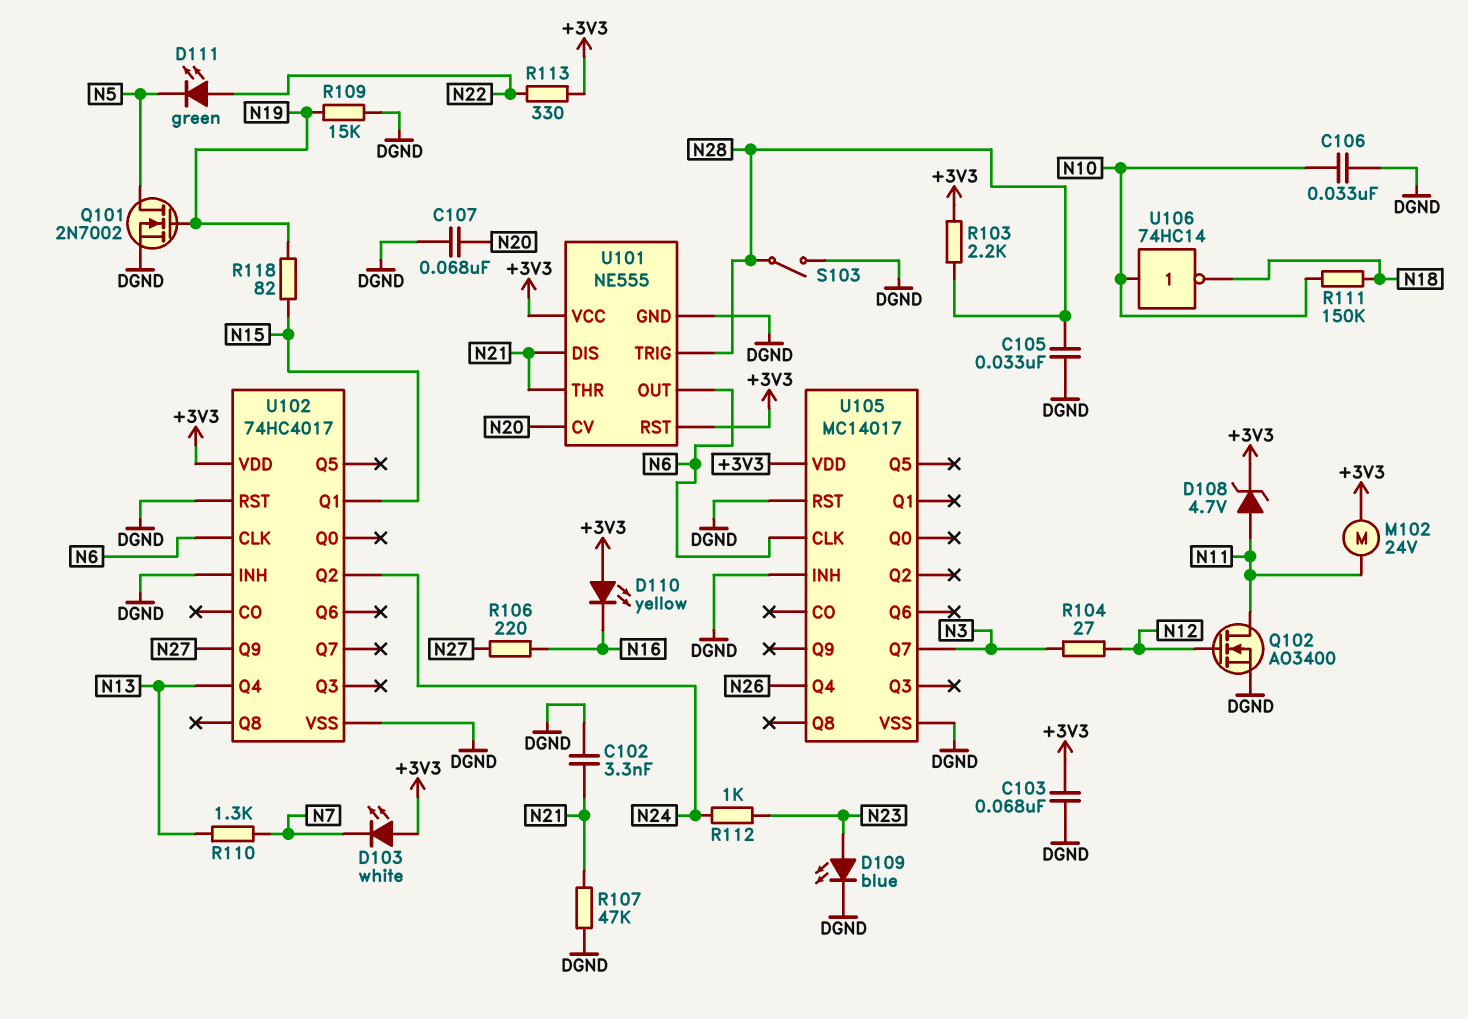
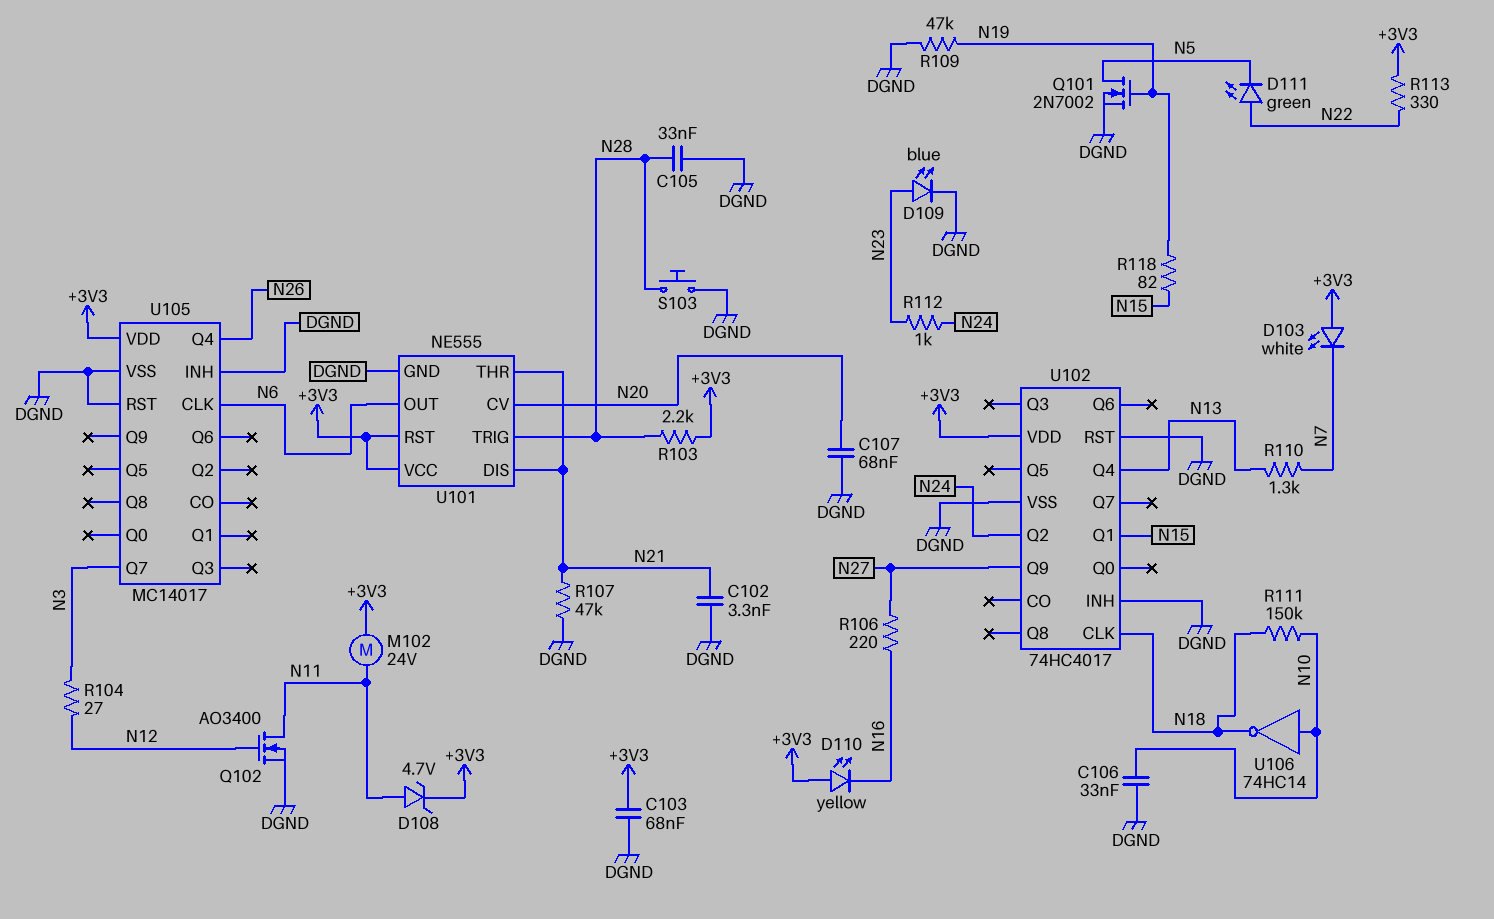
R109: 15k (DGND, N19) -> 47k (DGND, N19)
S103: switch (DGND, N28) -> button (DGND, N28)
U102 pin CLK: N6 -> N18

